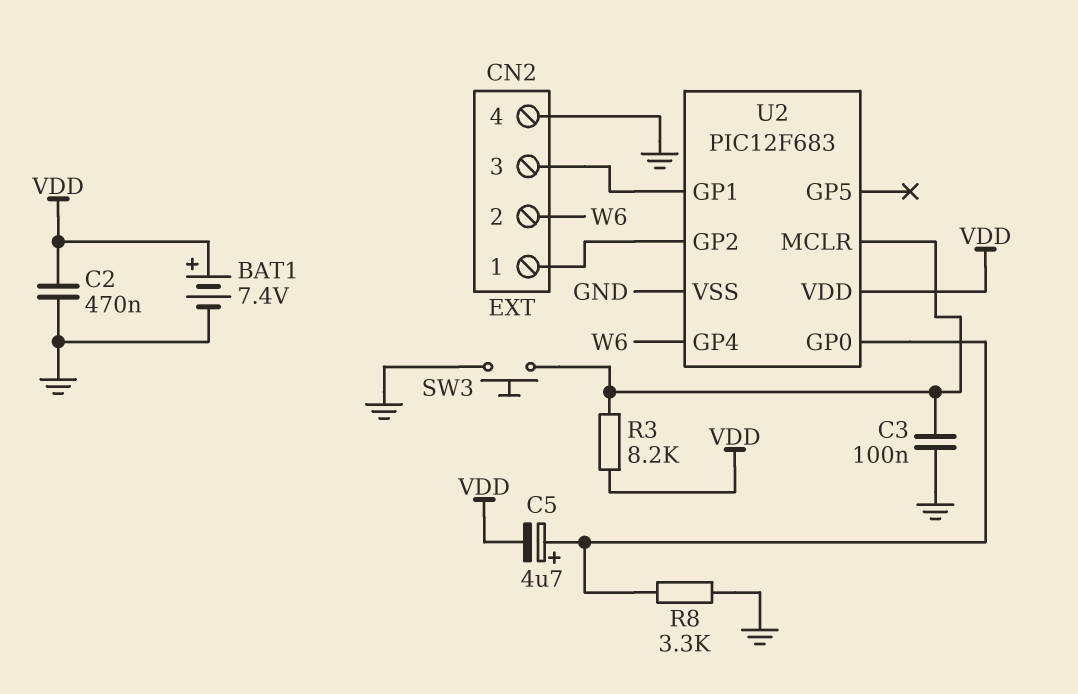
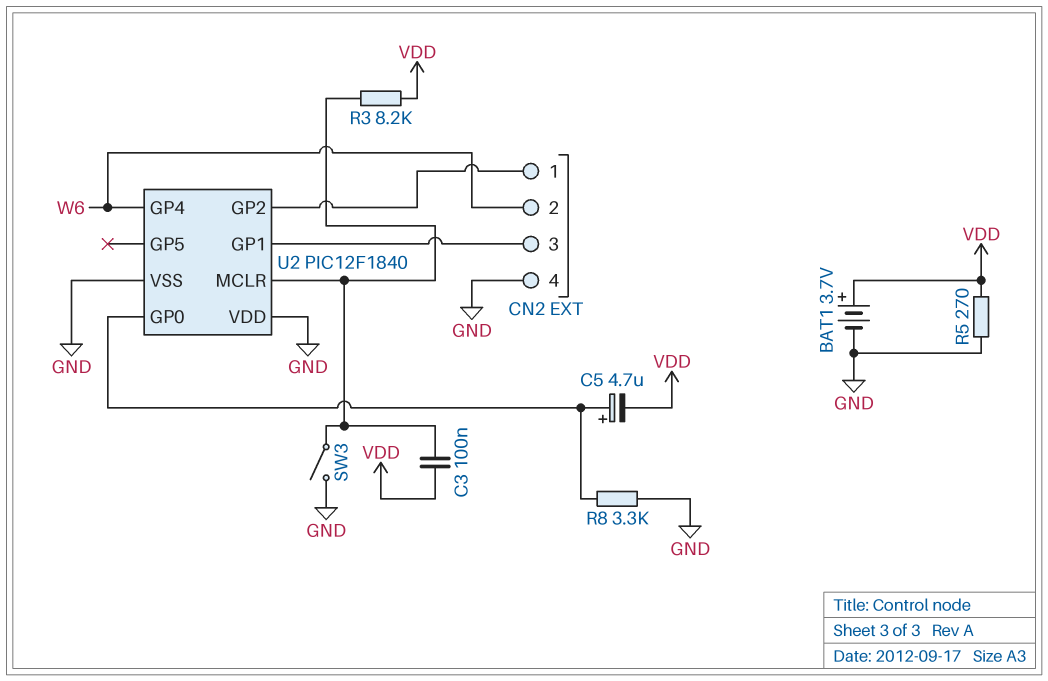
BAT1: 7.4V (plus VDD, minus GND) -> 3.7V (plus VDD, minus GND)
C2: 470nF (GND, VDD) -> none
C3: 100nF (GND, U2/MCLR) -> 100nF (U2/MCLR, VDD)
R5: none -> 270 (GND, VDD)
SW3: button (GND, U2/MCLR) -> switch (GND, U2/MCLR)
U2: PIC12F683 -> PIC12F1840
U2 pin VDD: VDD -> GND

